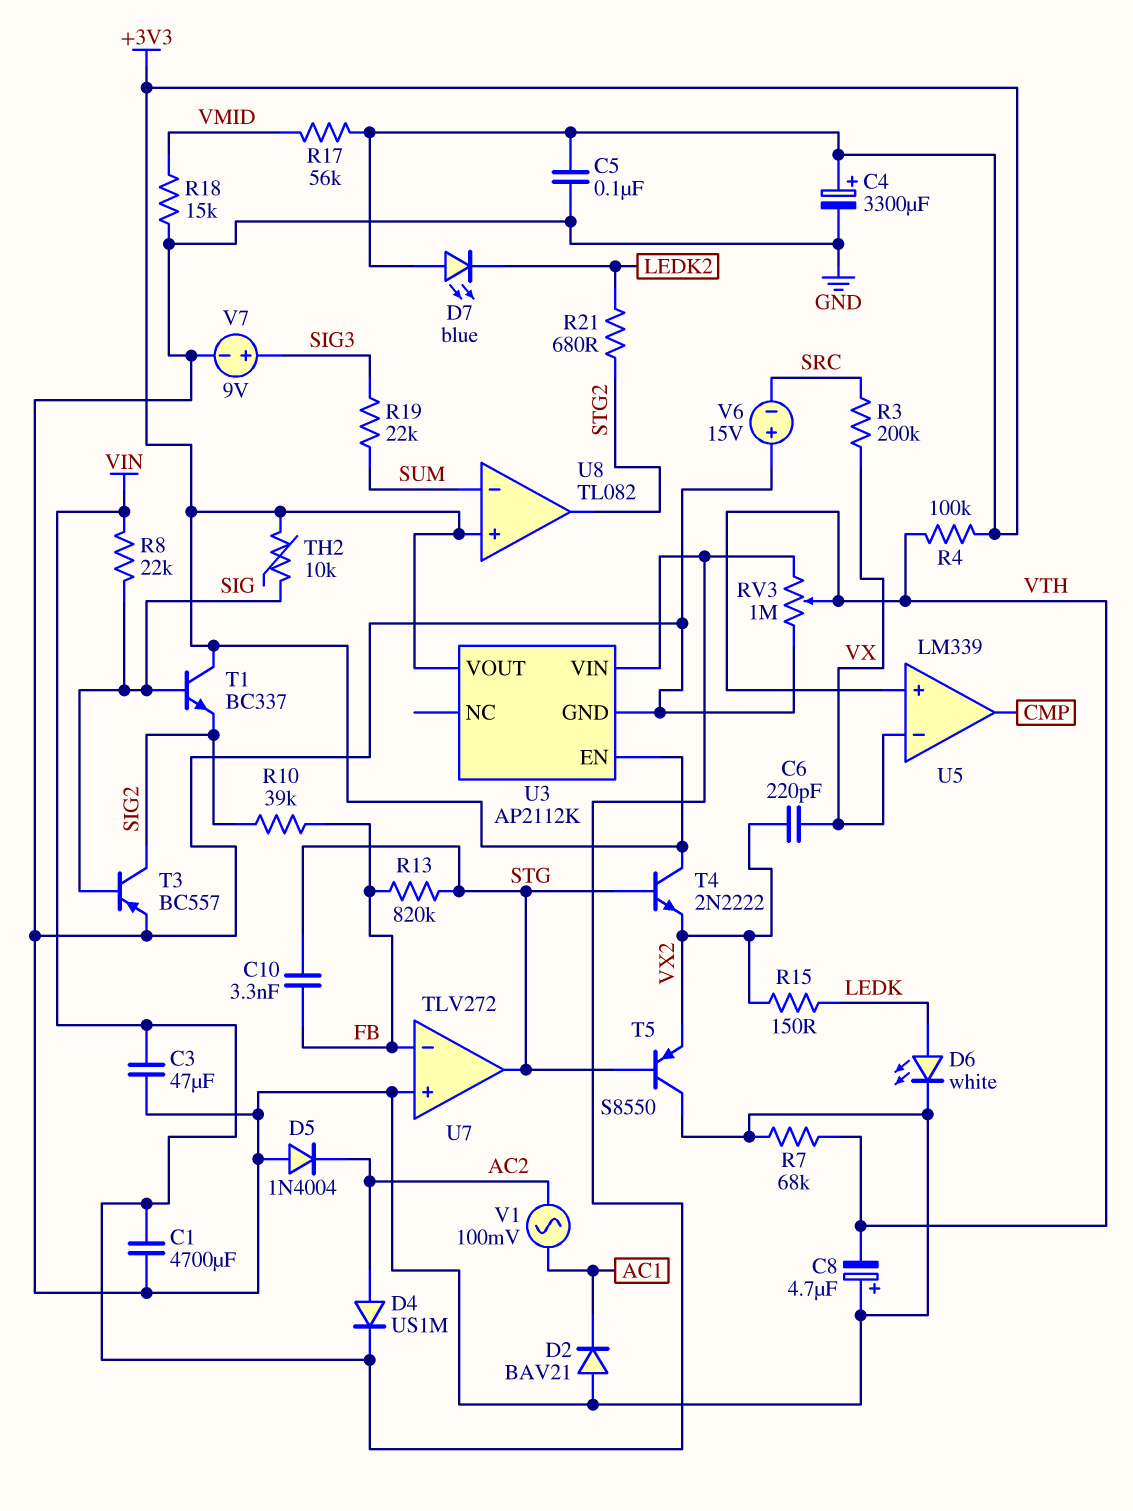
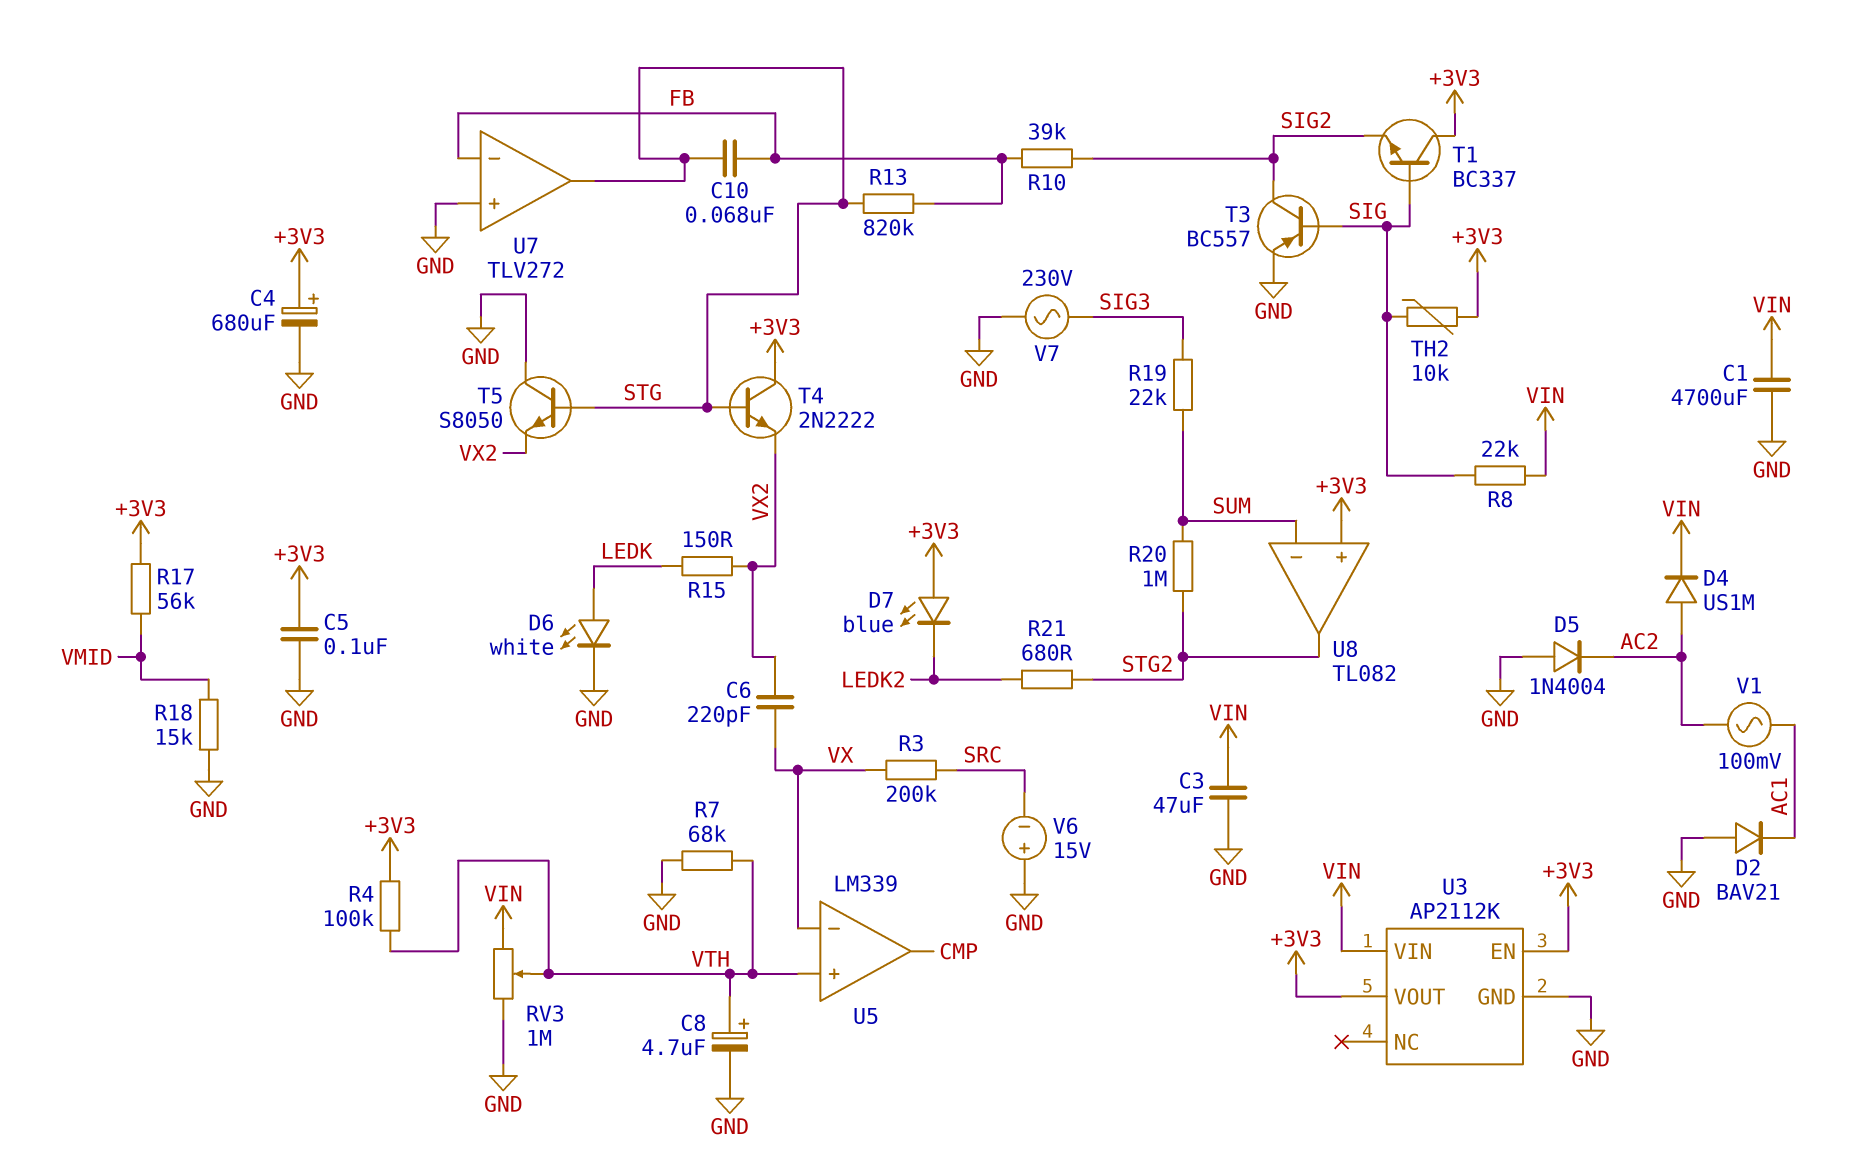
C4: 3300uF (plus +3V3, minus GND) -> 680uF (plus +3V3, minus GND)
C8: 4.7uF (plus GND, minus VTH) -> 4.7uF (plus VTH, minus GND)
C10: 3.3nF (FB, STG) -> 68nF (FB, STG)
R20: none -> 1M (STG2, SUM)
T5: PNP S8550 (B STG, C GND, E VX2) -> NPN S8050 (B STG, C GND, E VX2)
V7: 9V (plus SIG3, minus GND) -> AC 230V (GND, SIG3)

